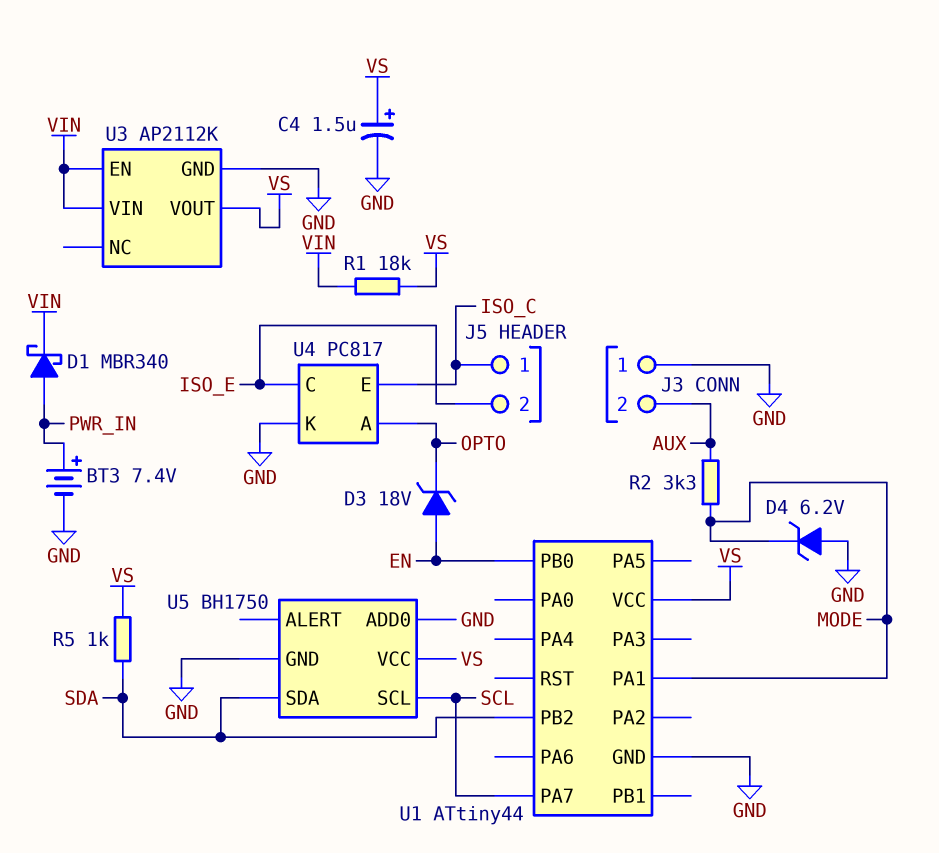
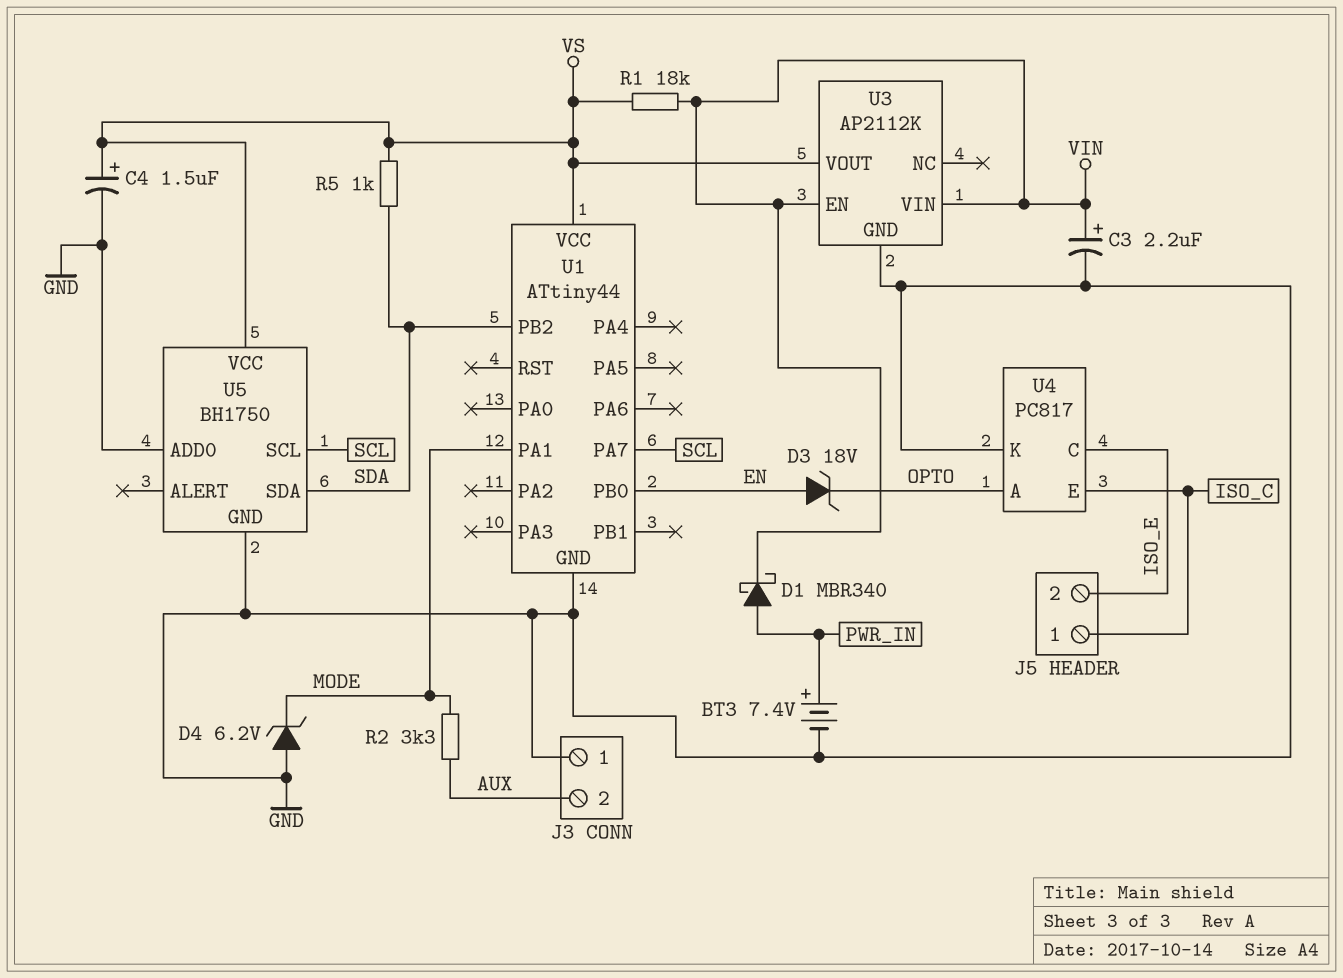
C3: none -> 2.2uF (plus VIN, minus GND)

